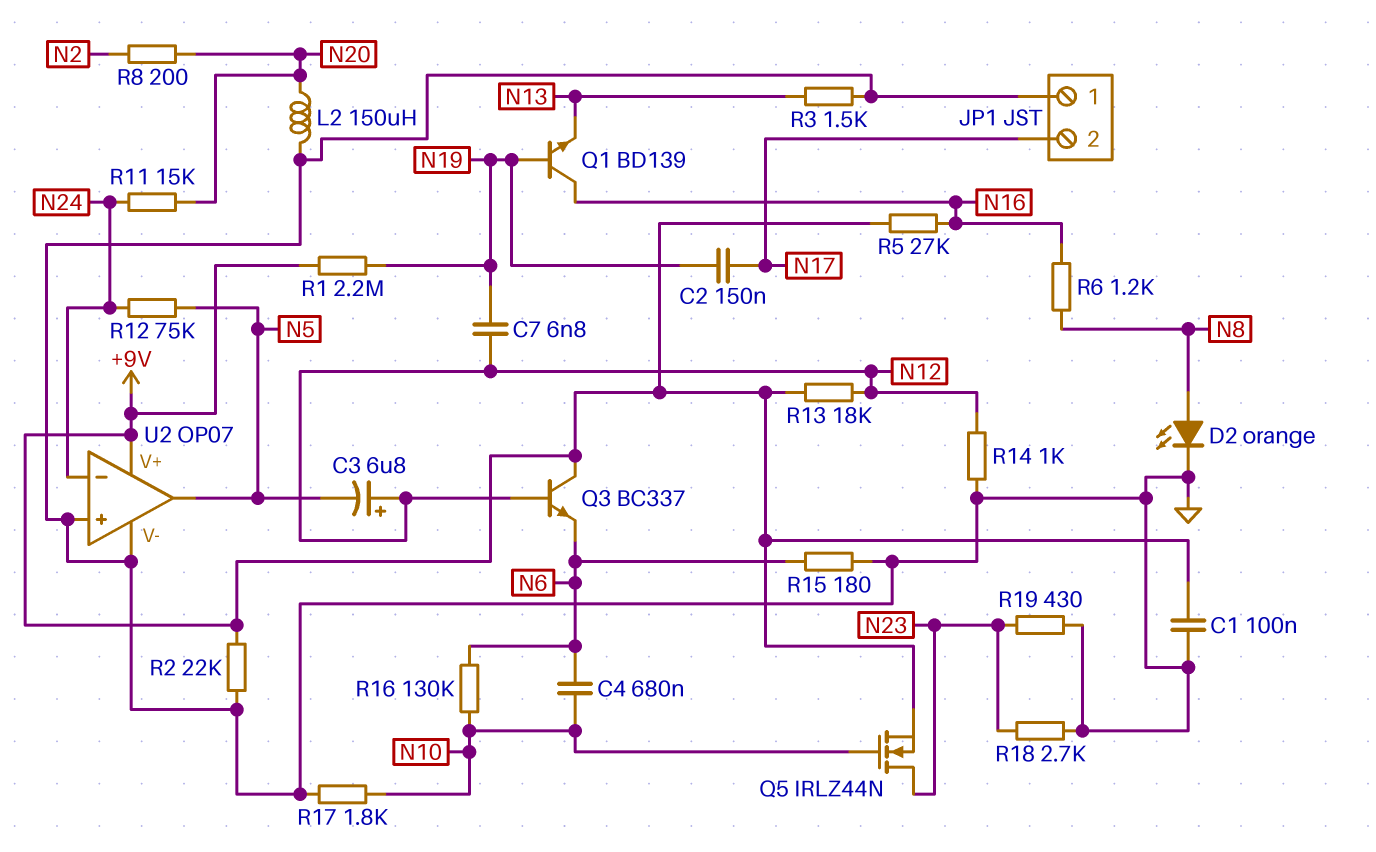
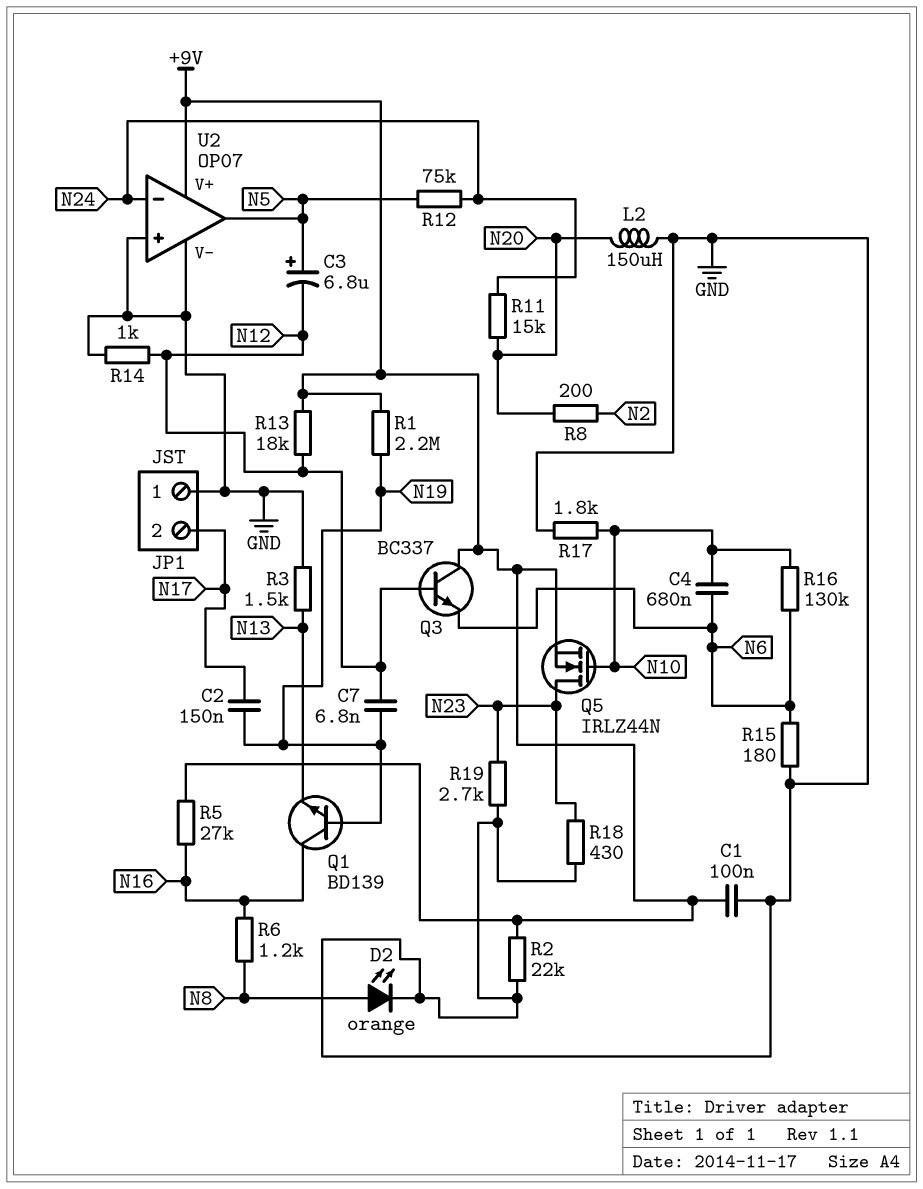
C3: 6.8uF (plus N12, minus N5) -> 6.8uF (plus N5, minus N12)
R18: 2.7k (GND, N23) -> 430 (GND, N23)
R19: 430 (GND, N23) -> 2.7k (GND, N23)

